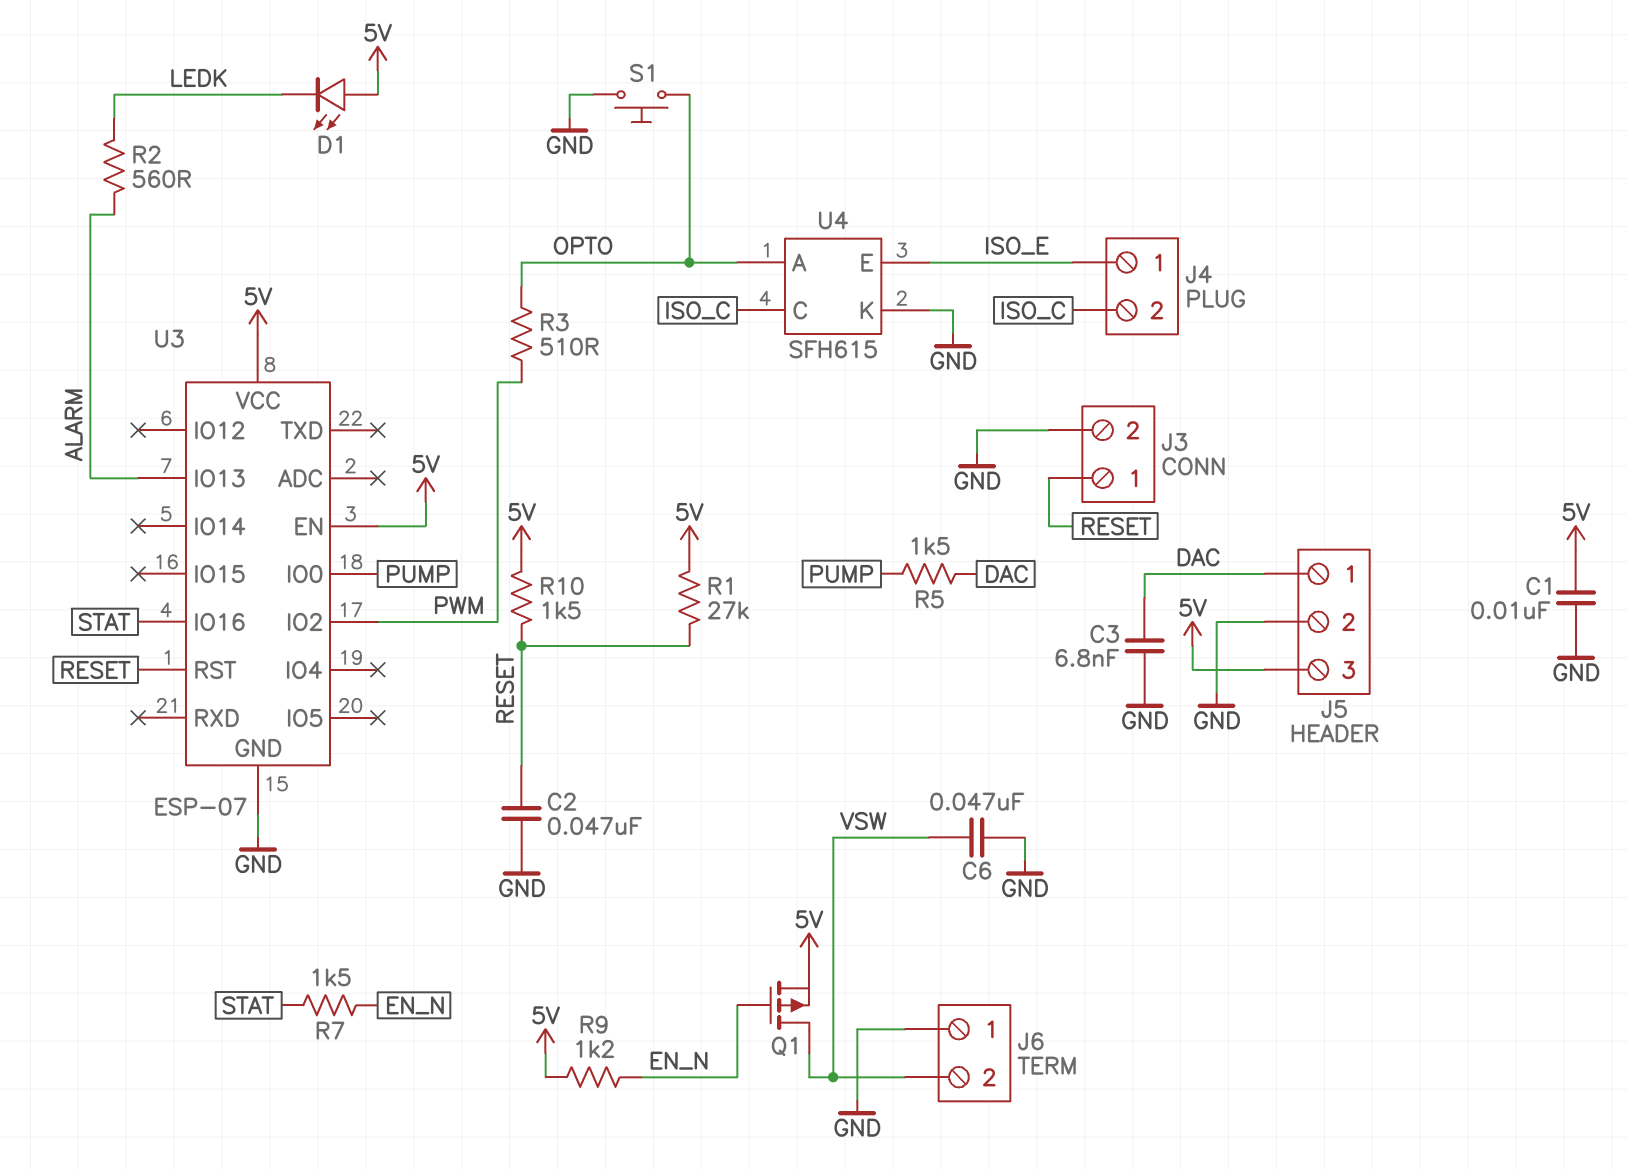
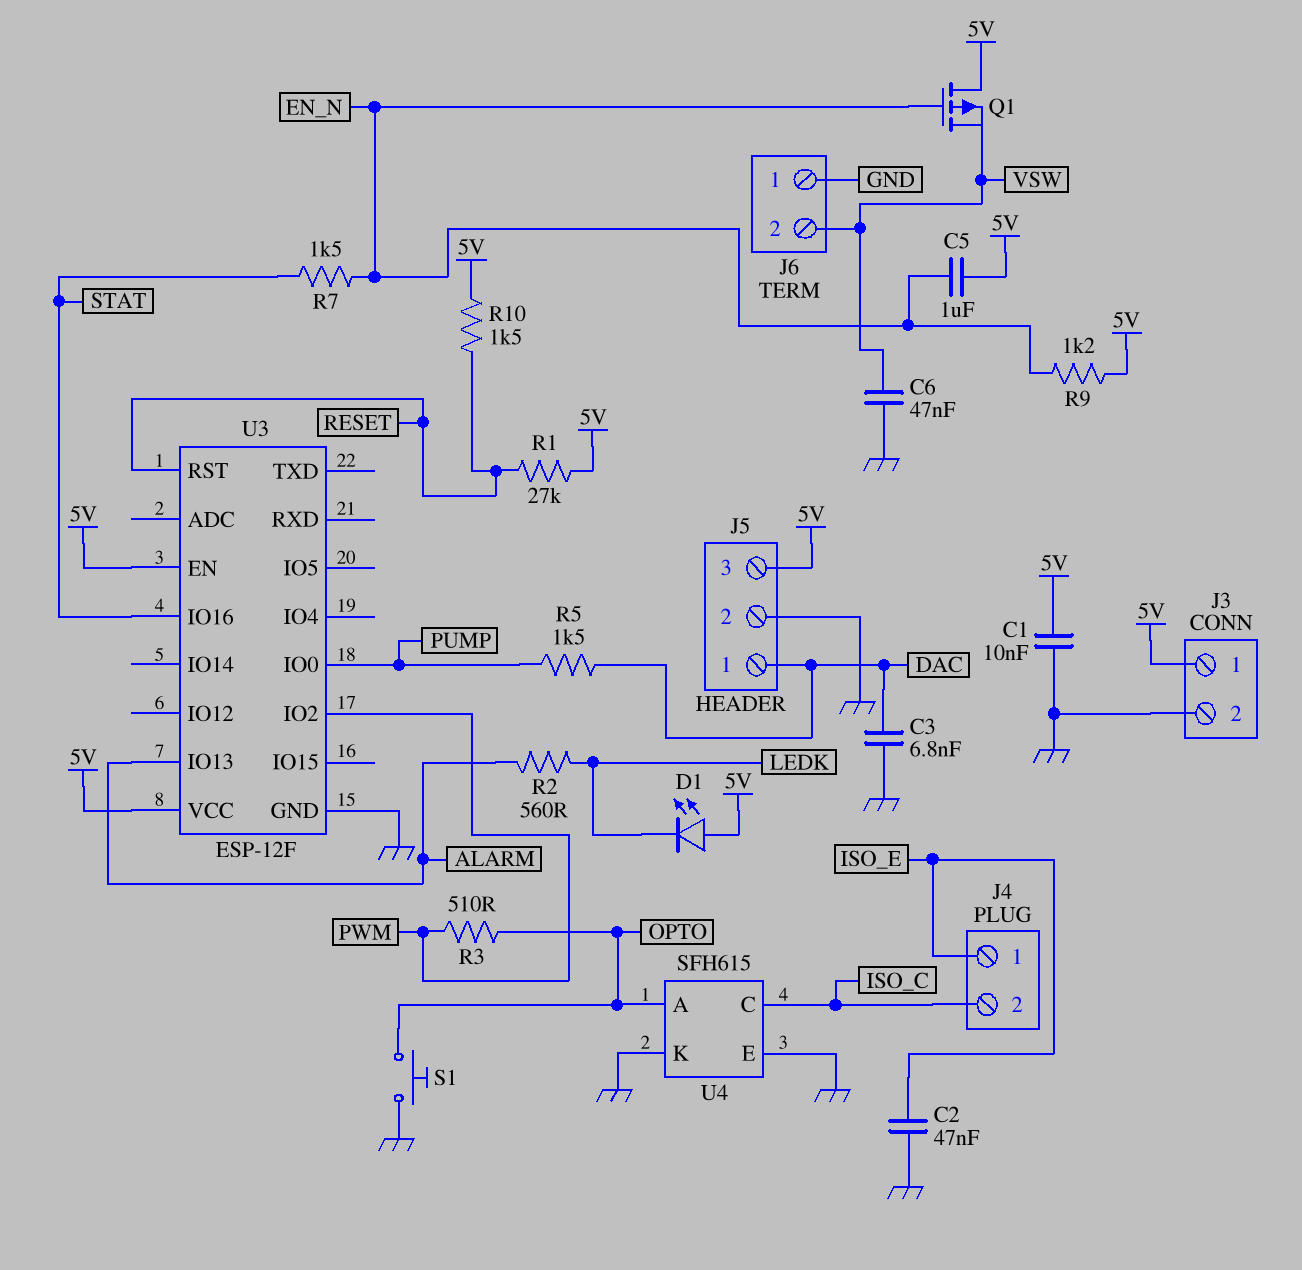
C2: 47nF (GND, RESET) -> 47nF (GND, ISO_E)
C5: none -> 1uF (5V, EN_N)
J3 pin 1: RESET -> 5V
Q1: PMOS (G EN_N, D VSW, S 5V) -> PMOS (G EN_N, D 5V, S VSW)
U3: ESP-07 -> ESP-12F
U4 pin E: ISO_E -> GND

